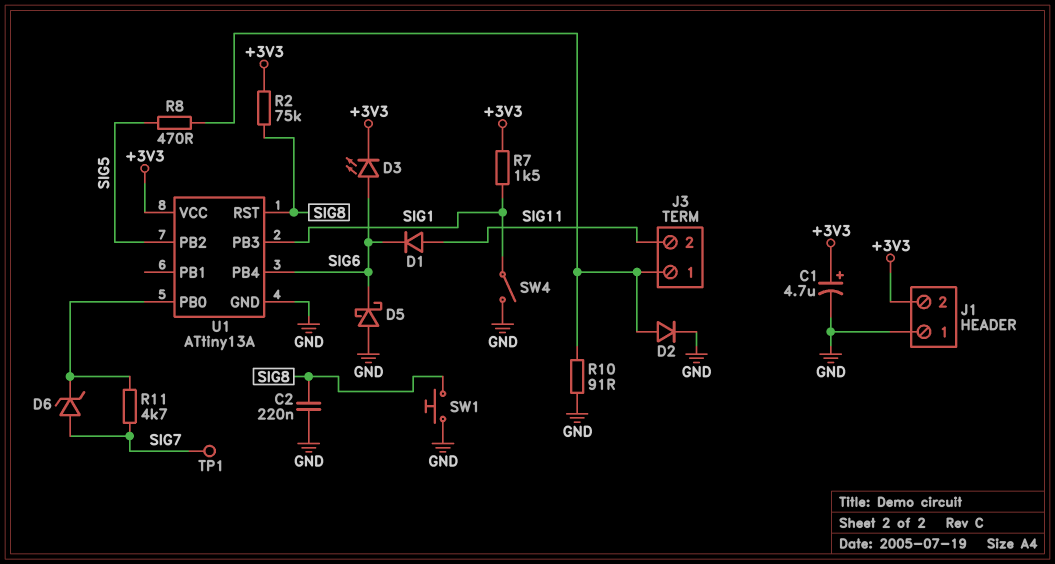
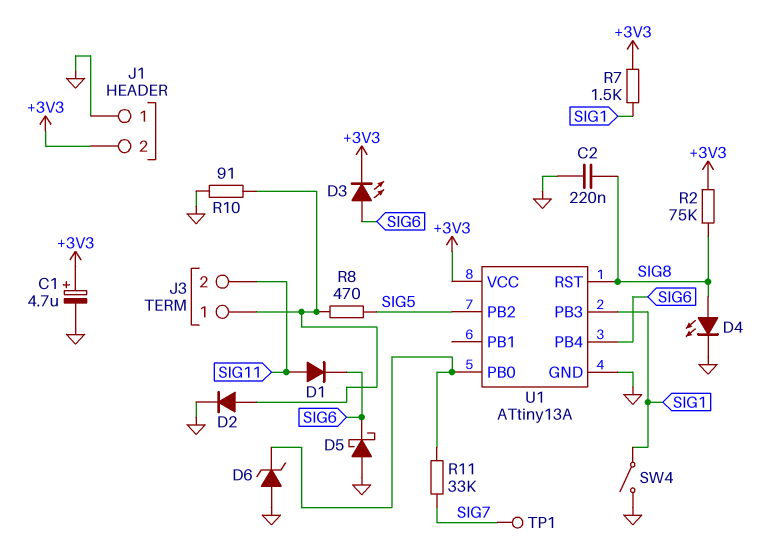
D4: none -> LED (A SIG8, K GND)
D6: zener (A SIG7, K U1/PB0) -> zener (A GND, K U1/PB0)
R11: 4.7k (SIG7, U1/PB0) -> 33k (SIG7, U1/PB0)
SW1: button (GND, SIG8) -> none

